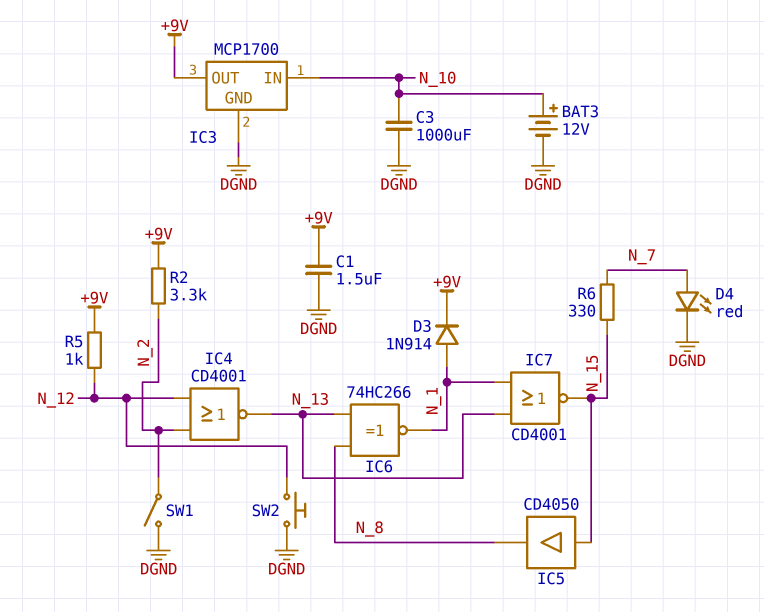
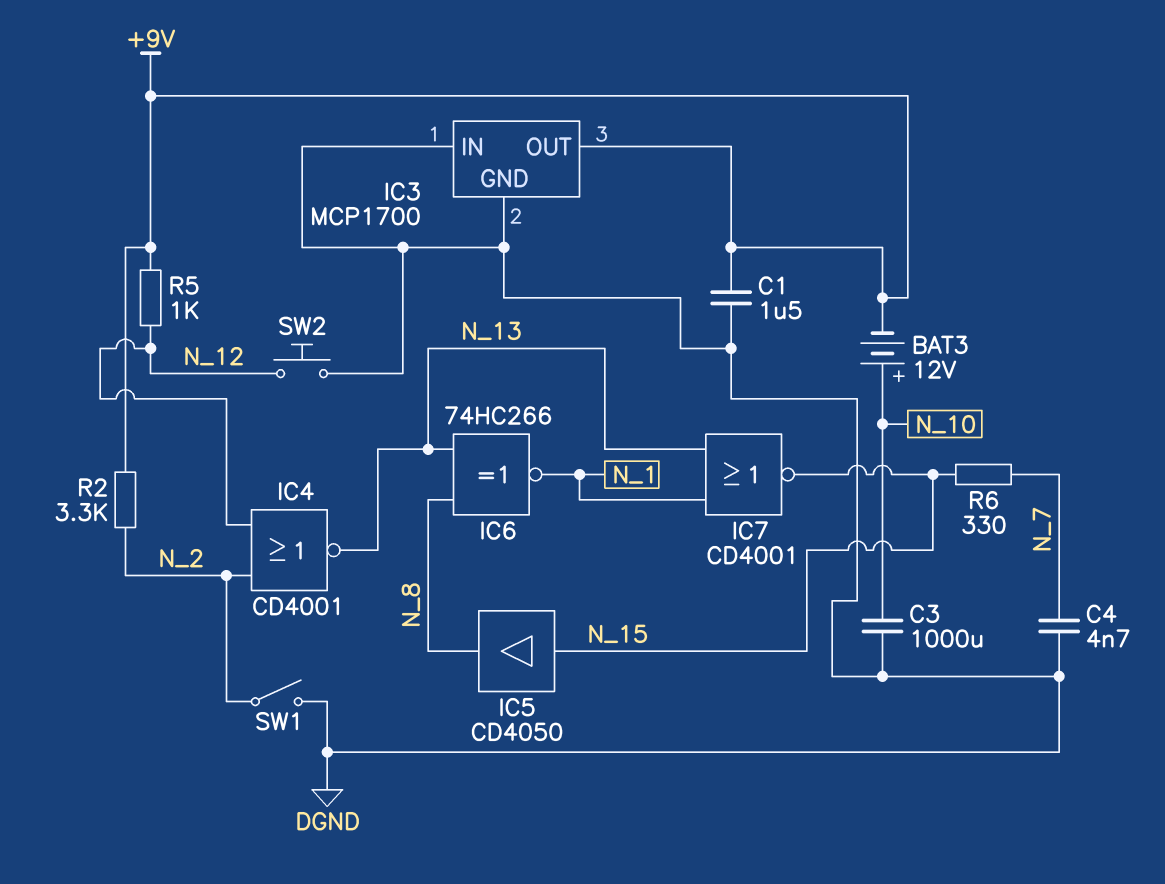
BAT3: 12V (plus N_10, minus DGND) -> 12V (plus N_10, minus +9V)
C4: none -> 4.7nF (DGND, N_7)
D3: diode 1N914 (A N_1, K +9V) -> none
D4: LED red (A N_7, K DGND) -> none
IC3 pin IN: N_10 -> DGND

